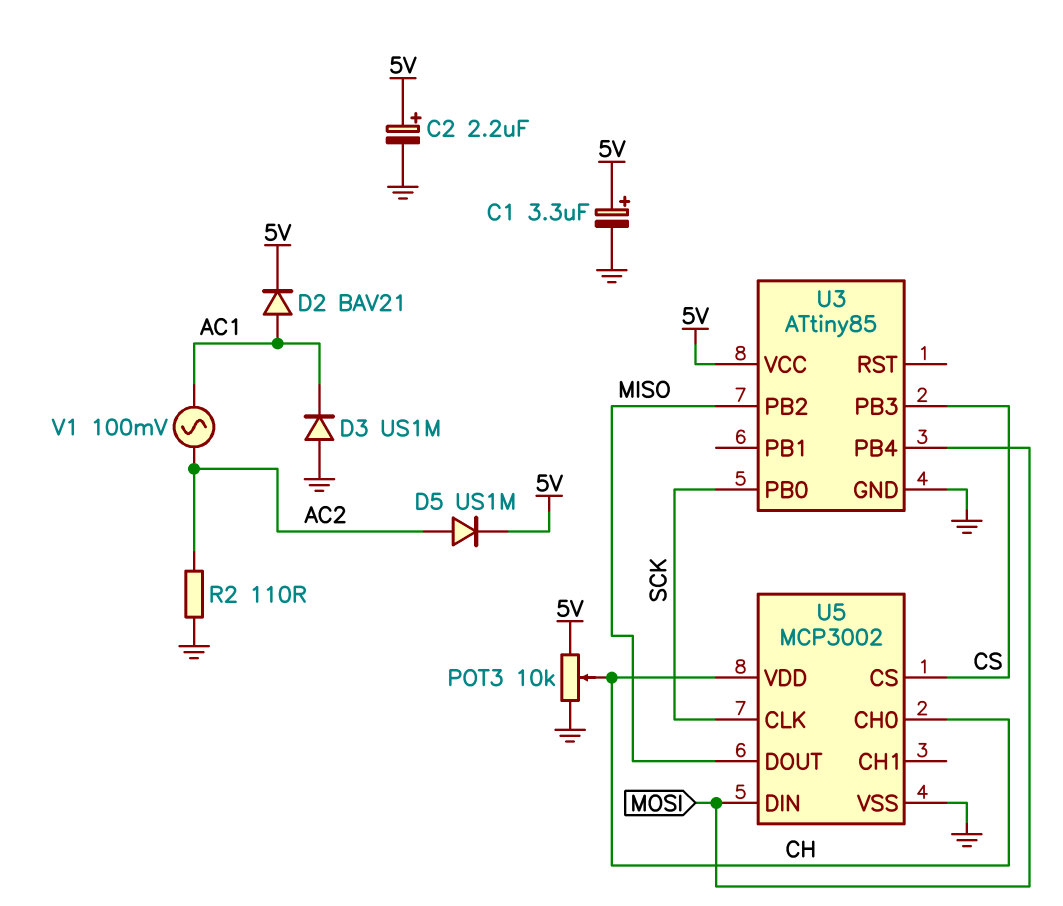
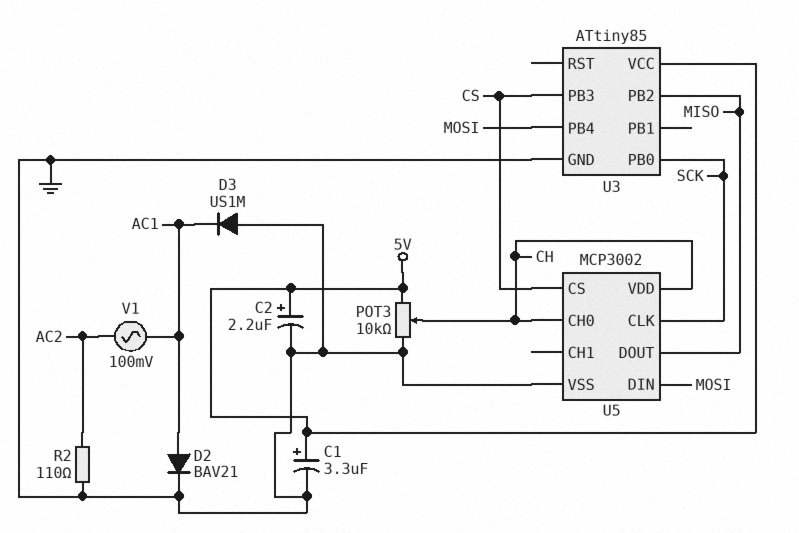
D2: diode BAV21 (A AC1, K 5V) -> diode BAV21 (A AC1, K GND)
D5: diode US1M (A AC2, K 5V) -> none

